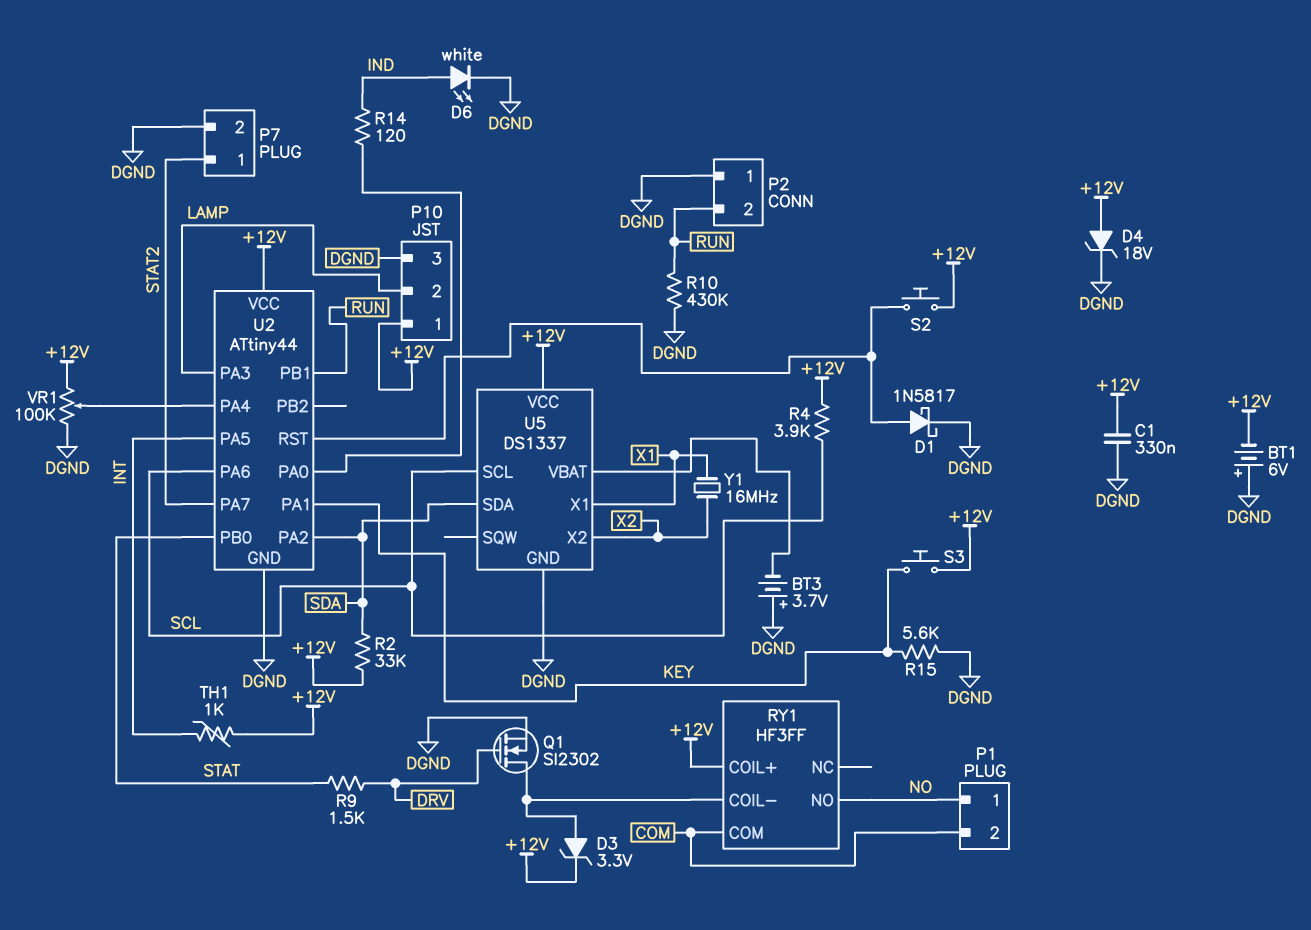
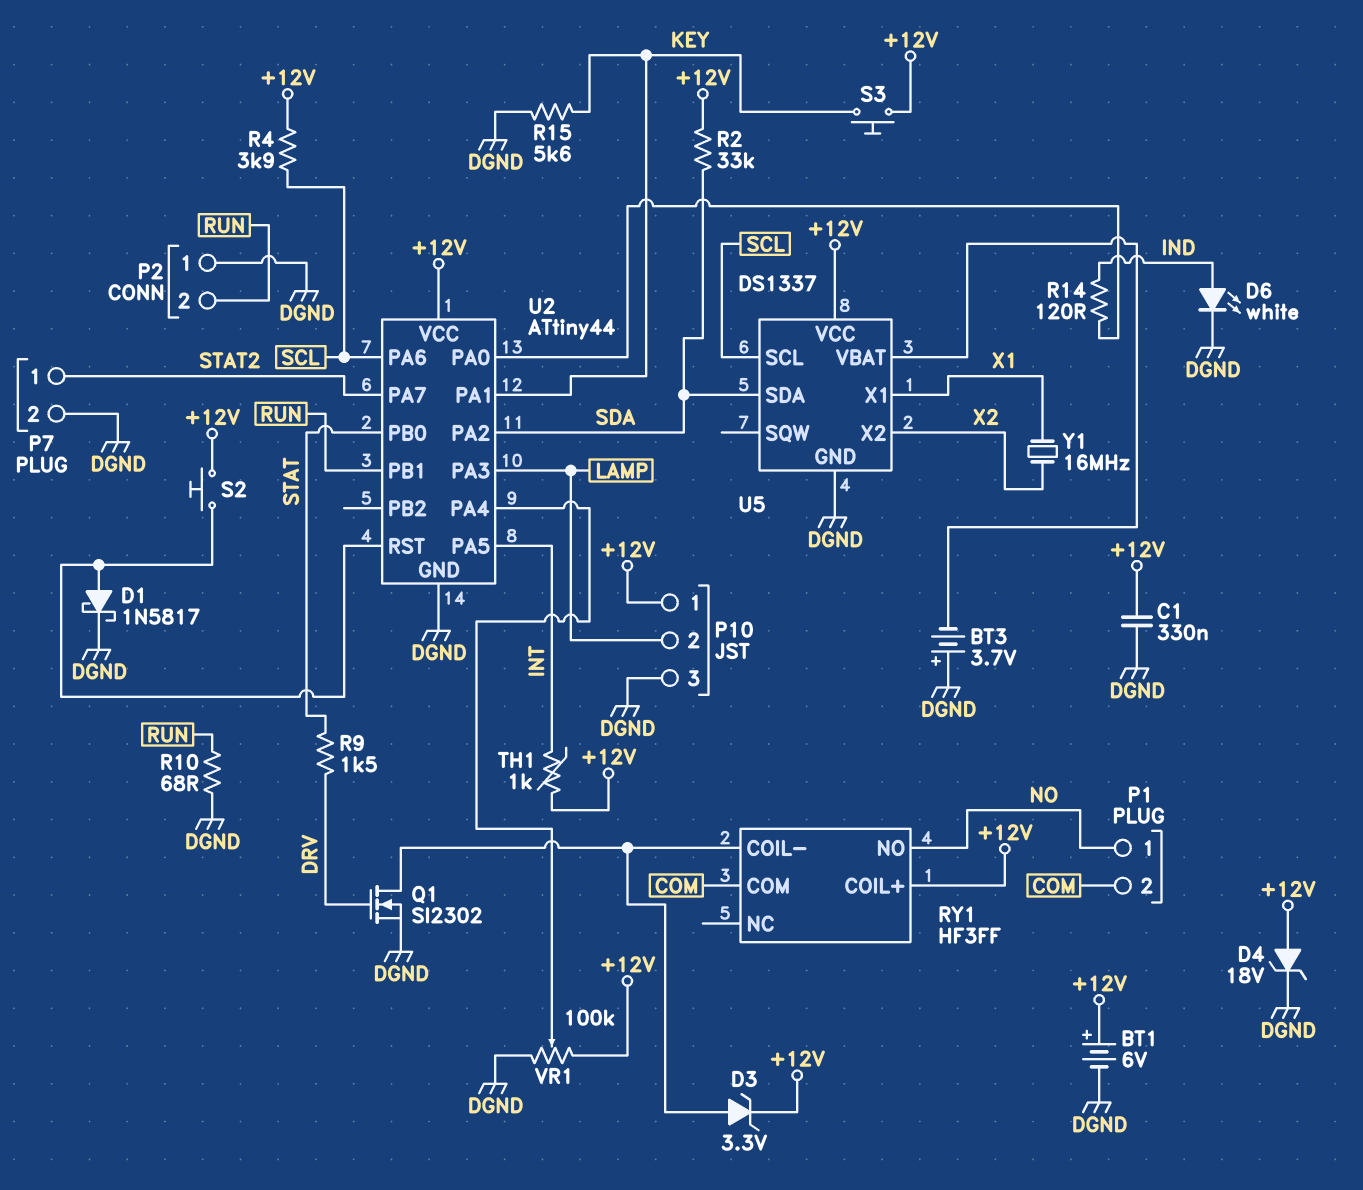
BT1: 6V (plus DGND, minus +12V) -> 6V (plus +12V, minus DGND)
R10: 430k (DGND, RUN) -> 68 (DGND, RUN)

